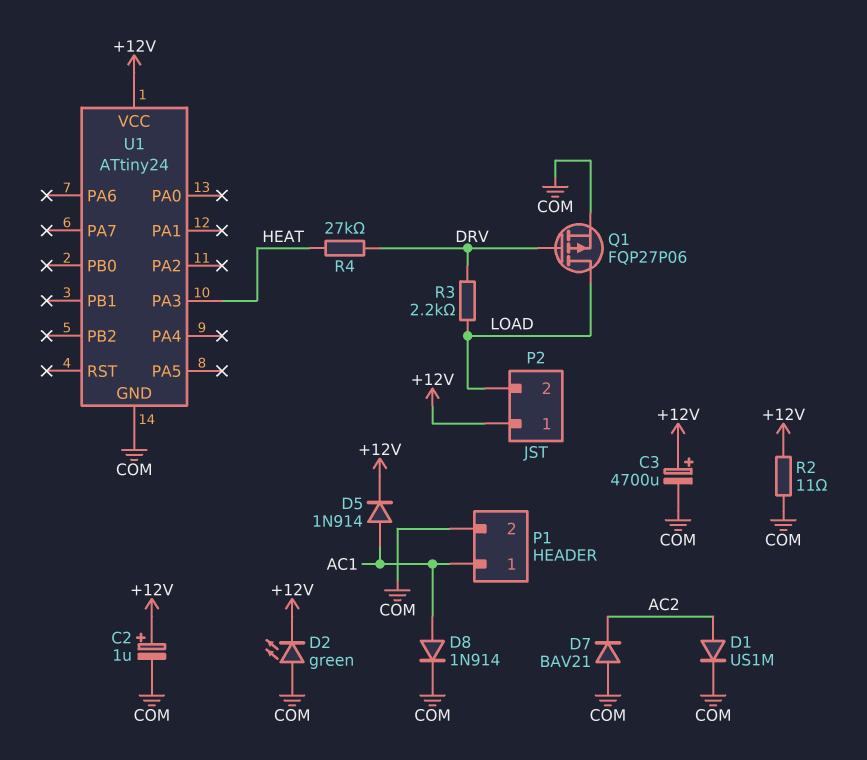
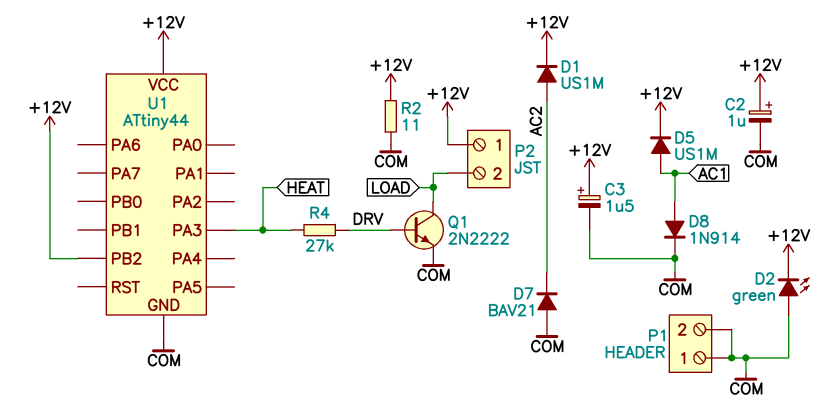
C3: 4700uF (plus +12V, minus COM) -> 1.5uF (plus +12V, minus COM)
D1: diode US1M (A AC2, K COM) -> diode US1M (A AC2, K +12V)
D5: diode 1N914 (A AC1, K +12V) -> diode US1M (A AC1, K +12V)
P1 pin 1: AC1 -> COM
Q1: PMOS FQP27P06 (G DRV, D LOAD, S COM) -> NPN 2N2222 (B DRV, C LOAD, E COM)
R3: 2.2k (DRV, LOAD) -> none
U1: ATtiny24 -> ATtiny44
U1 pin PB2: none -> +12V

